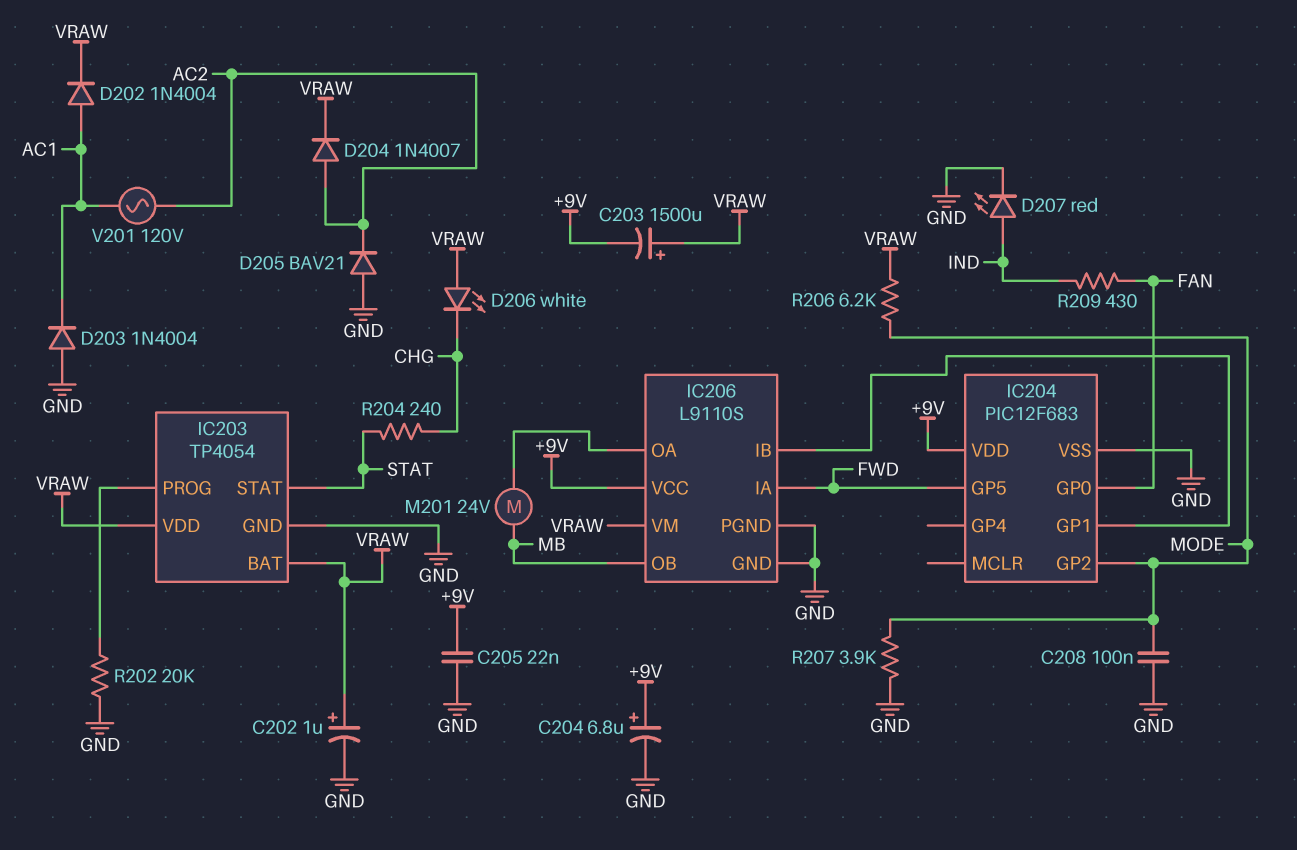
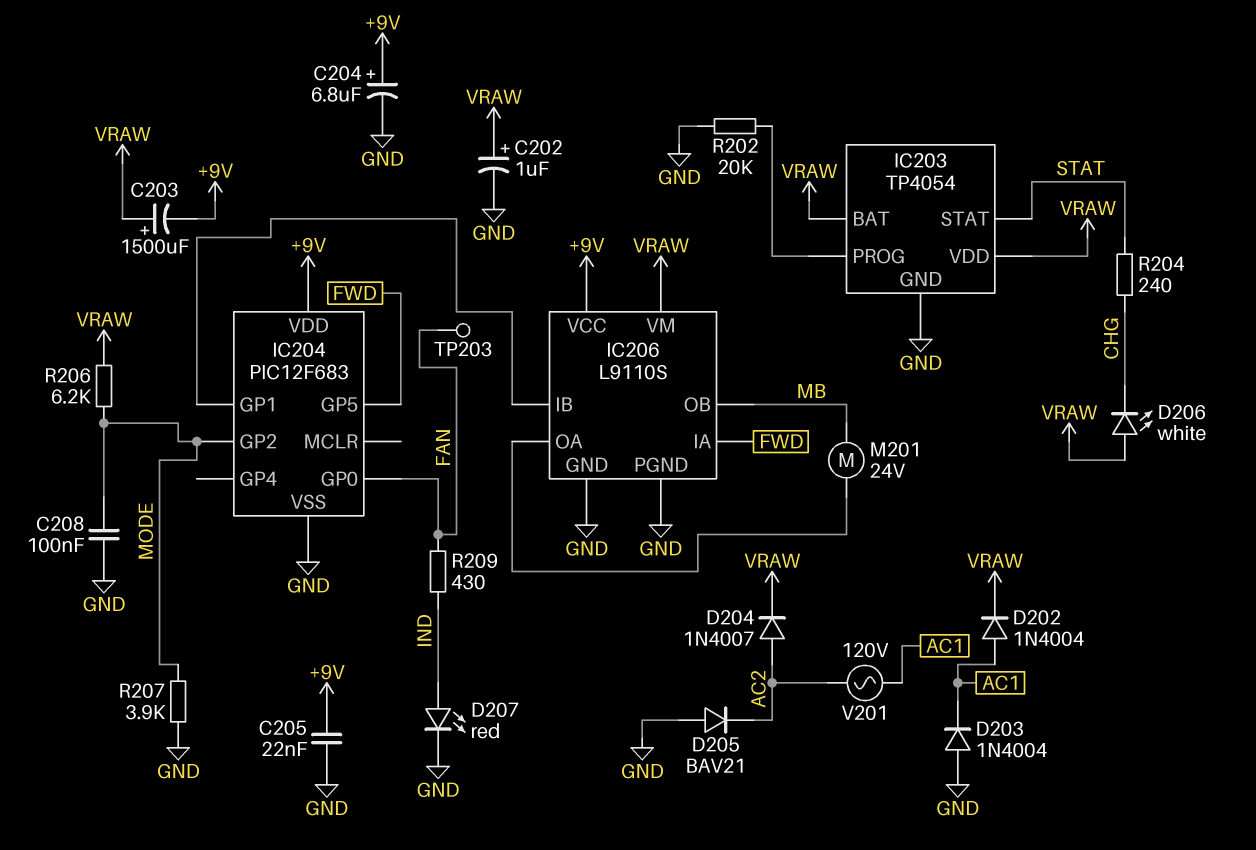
TP203: none -> test point (FAN)

